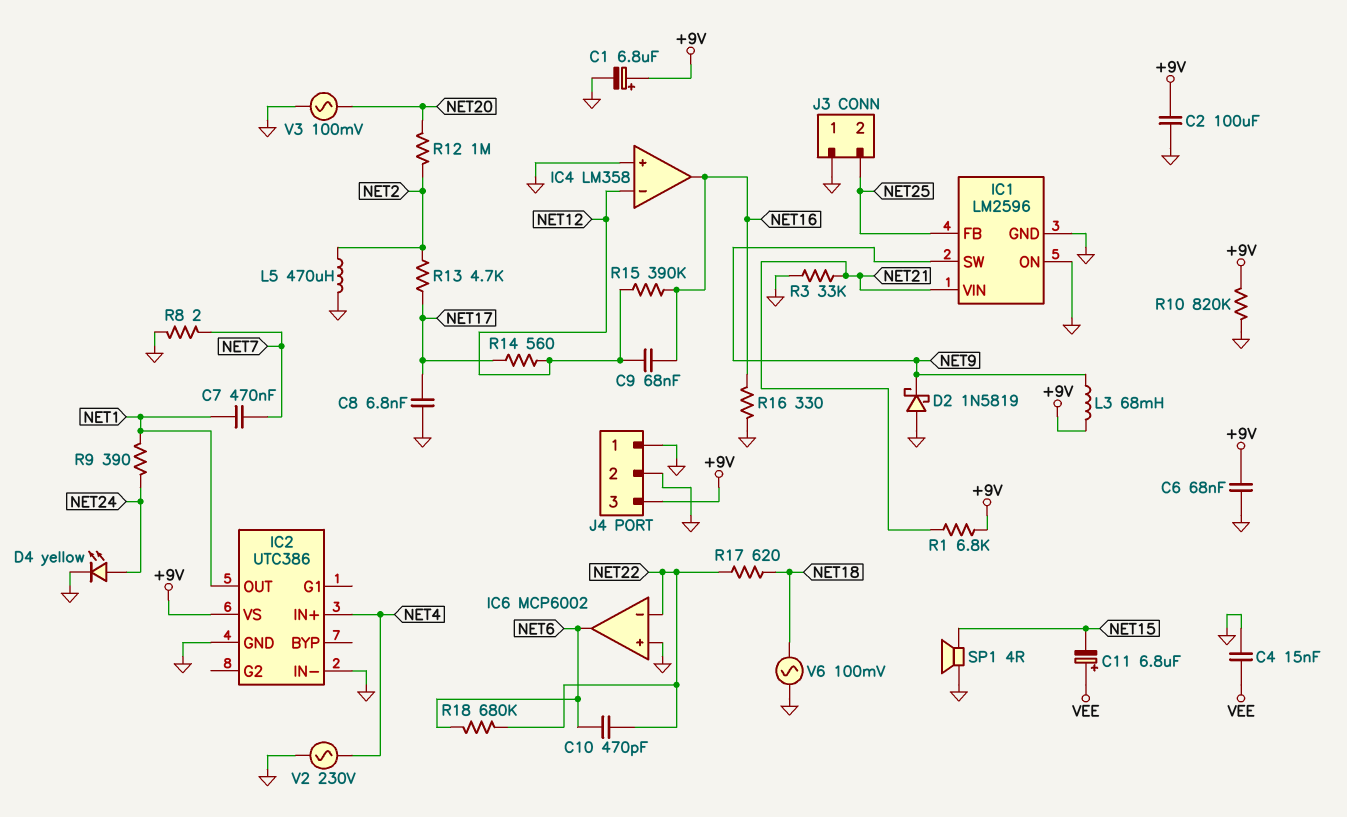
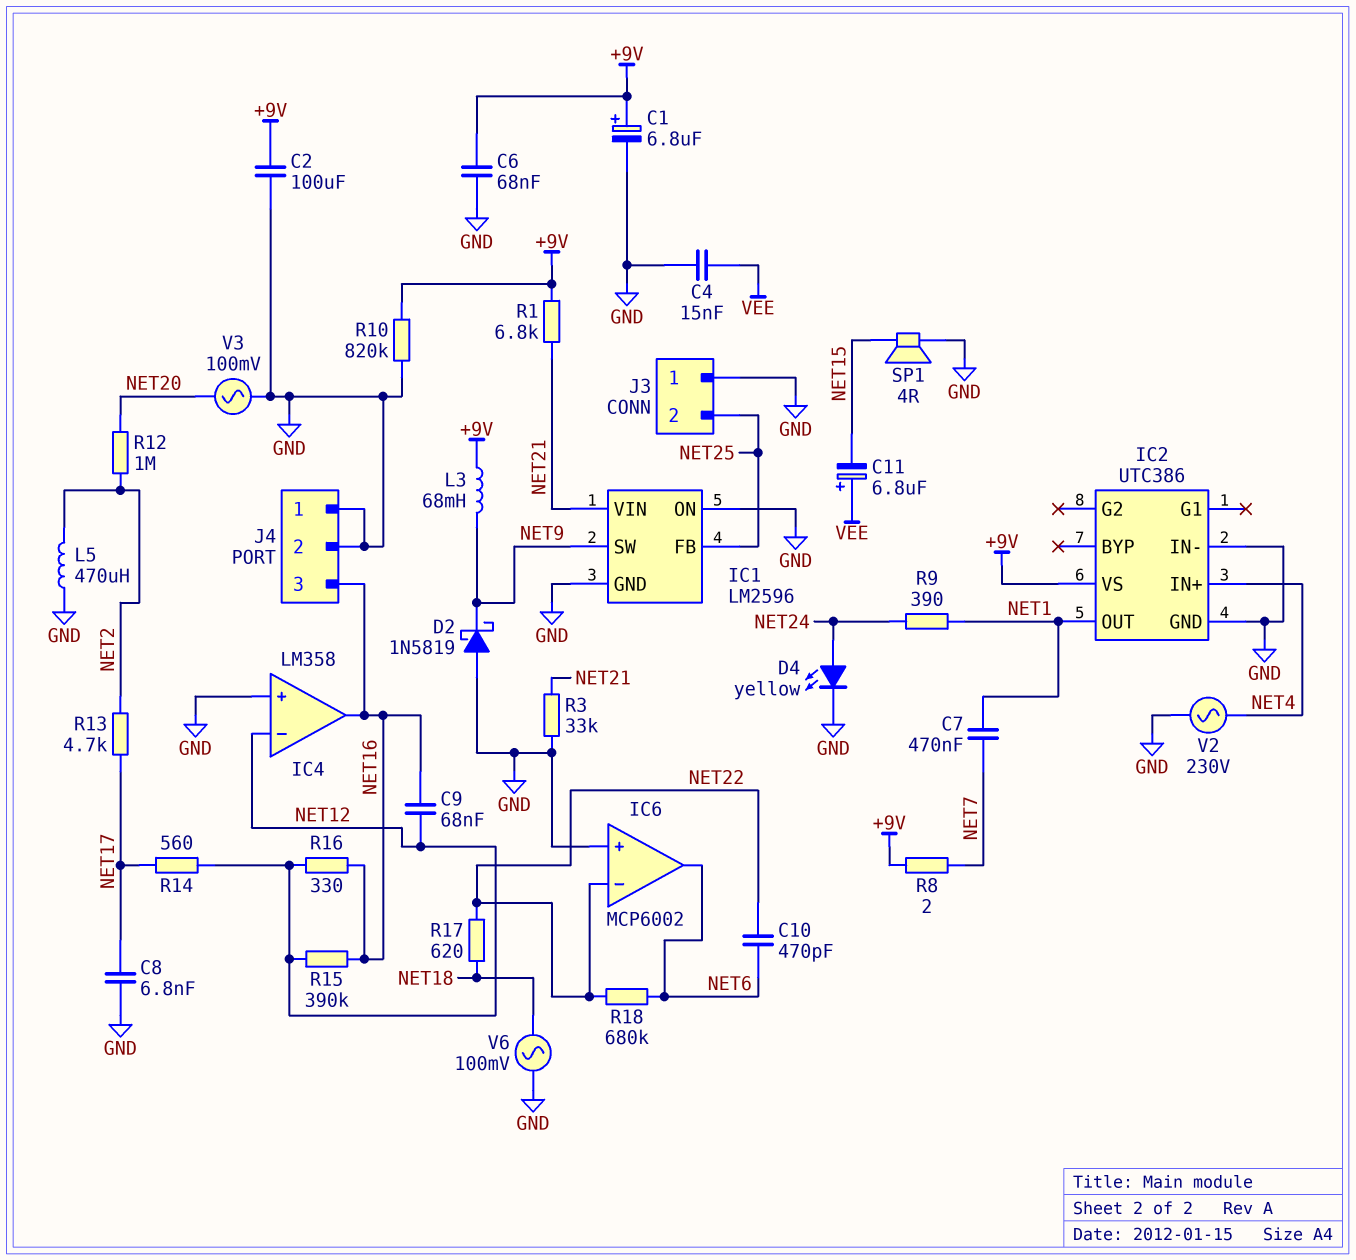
J4 pin 3: +9V -> NET16
R8: 2 (GND, NET7) -> 2 (+9V, NET7)
R16: 330 (GND, NET16) -> 330 (NET12, NET16)

